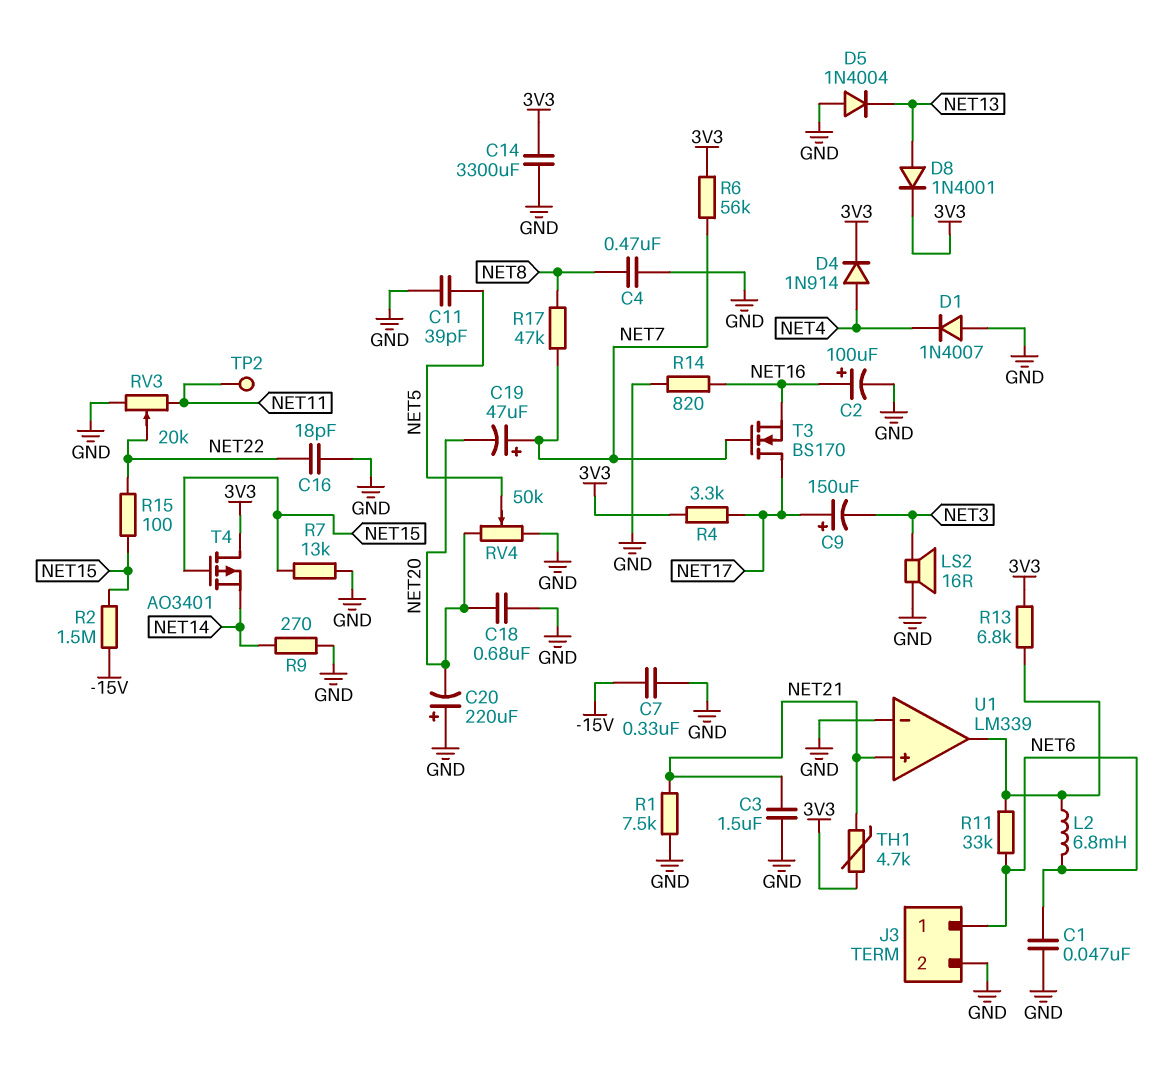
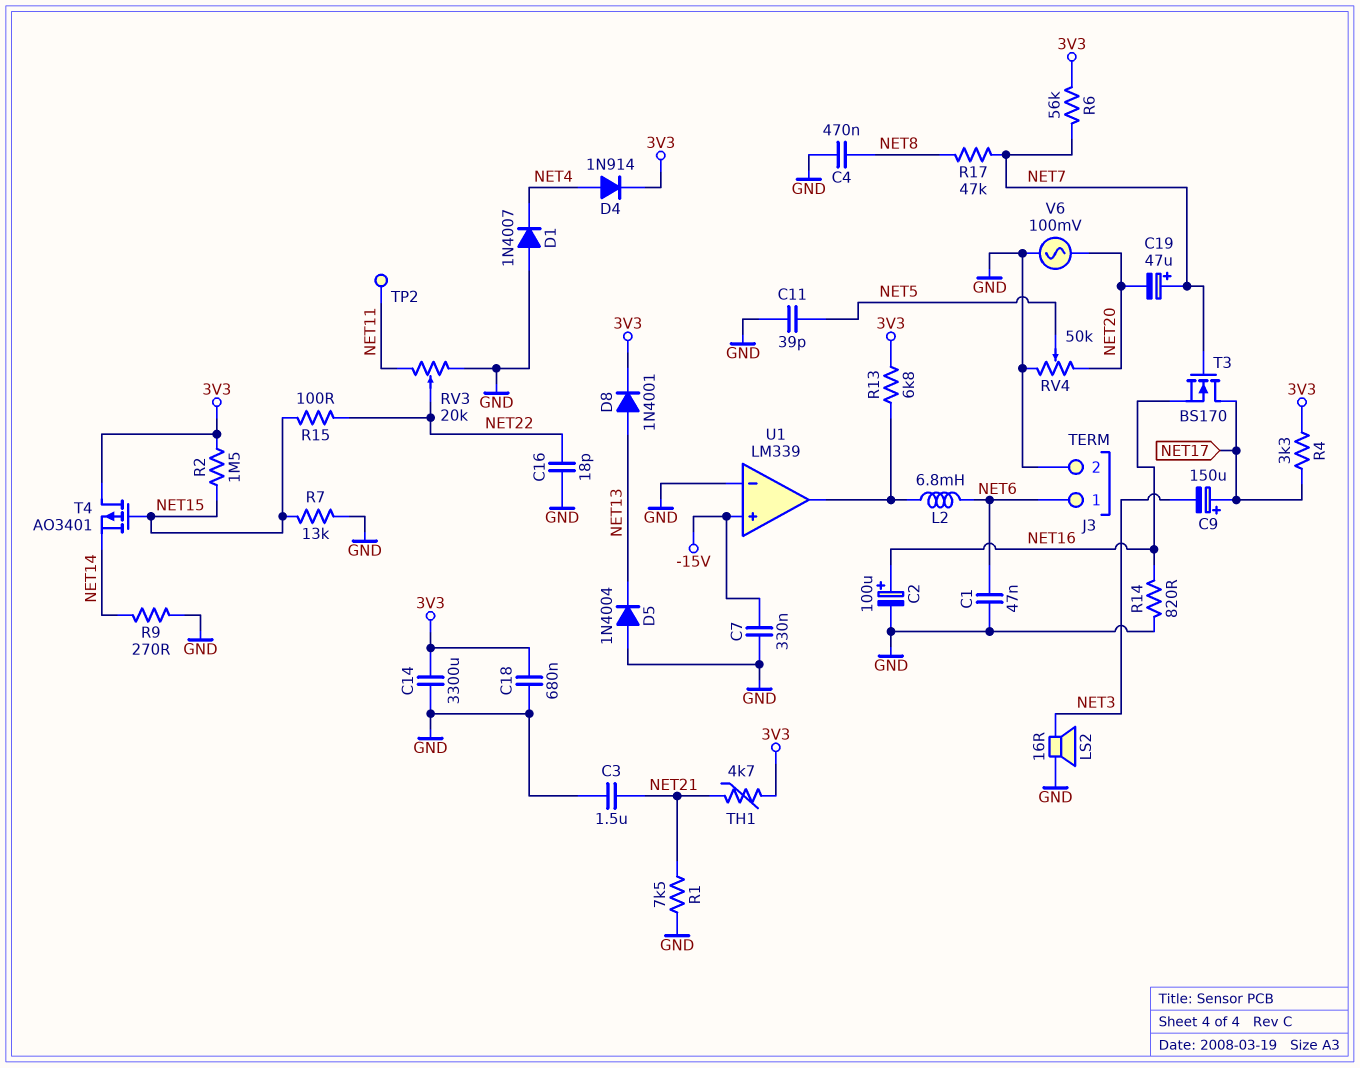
C18: 680nF (GND, NET20) -> 680nF (3V3, GND)
C20: 220uF (plus GND, minus NET20) -> none
R2: 1.5M (-15V, NET15) -> 1.5M (3V3, NET15)
R11: 33k (NET6, U1/out) -> none
U1 pin in+: NET21 -> -15V
V6: none -> AC 100mV (GND, NET20)

